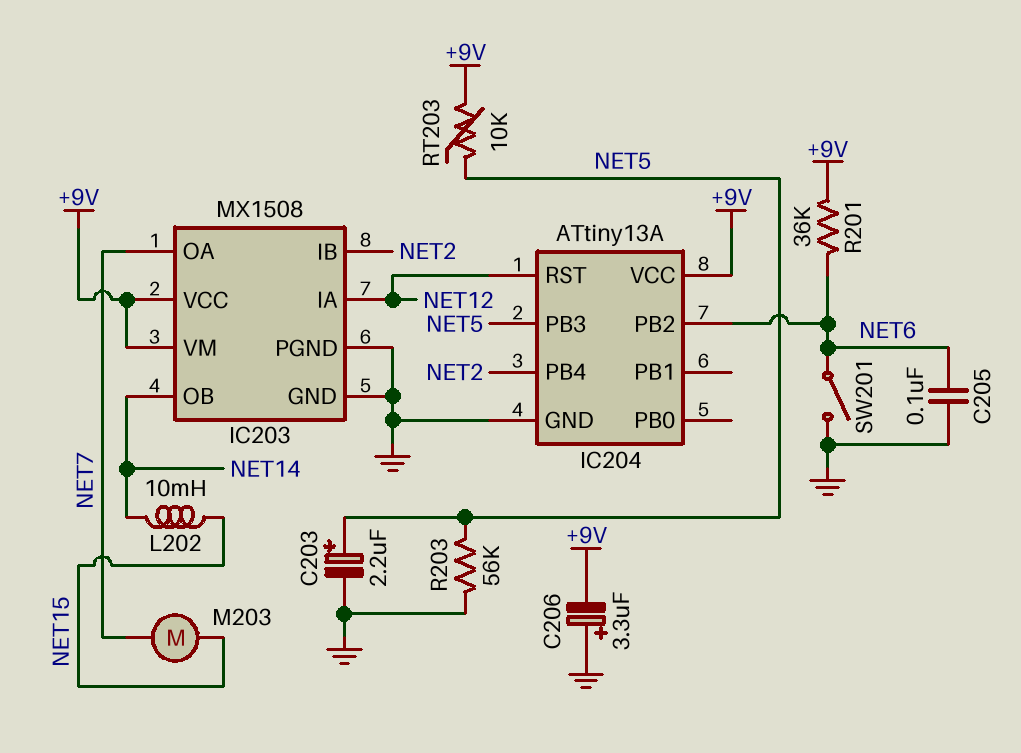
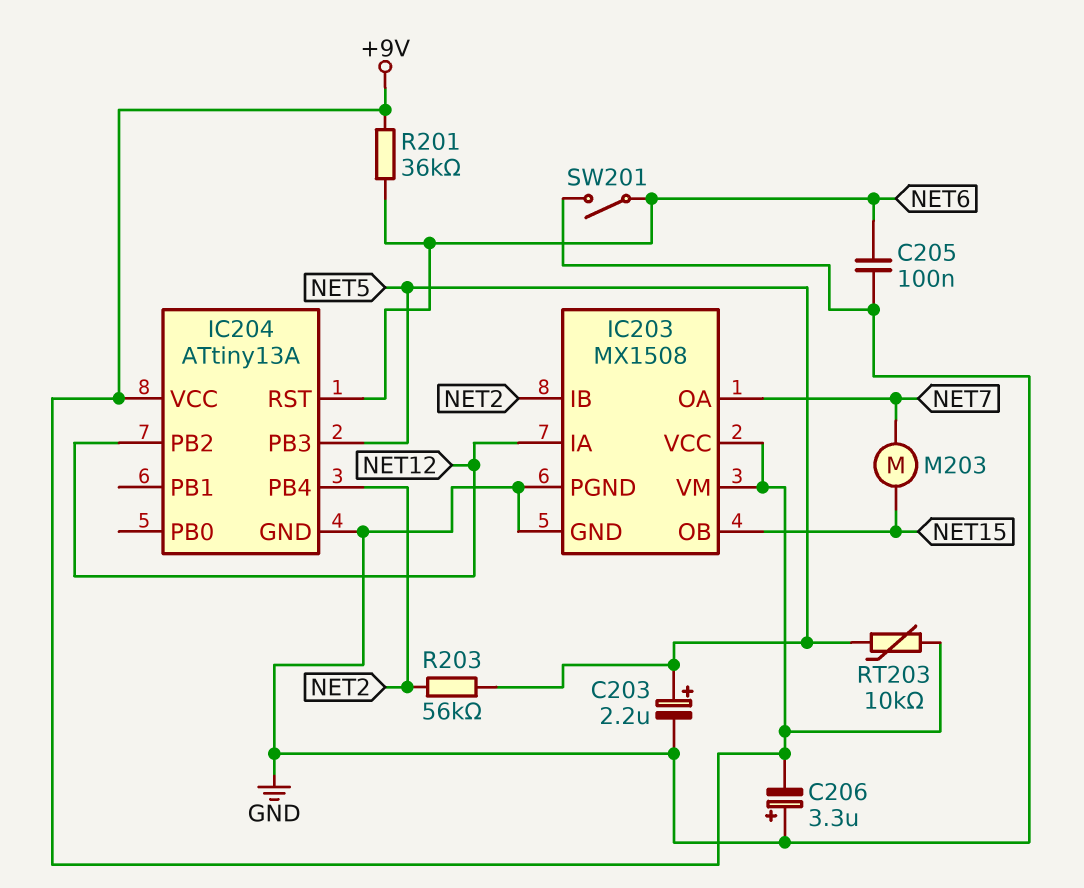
IC203 pin OB: NET14 -> NET15
IC204 pin PB2: NET6 -> NET12
IC204 pin RST: NET12 -> NET6
L202: 10mH (NET14, NET15) -> none
R203: 56k (GND, NET5) -> 56k (NET2, NET5)

